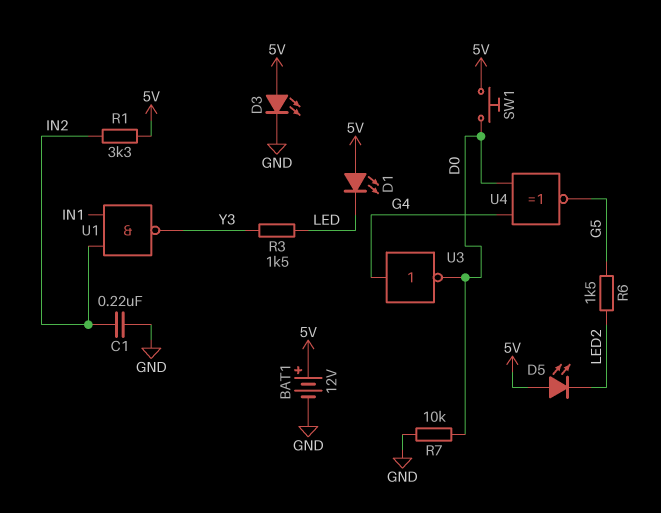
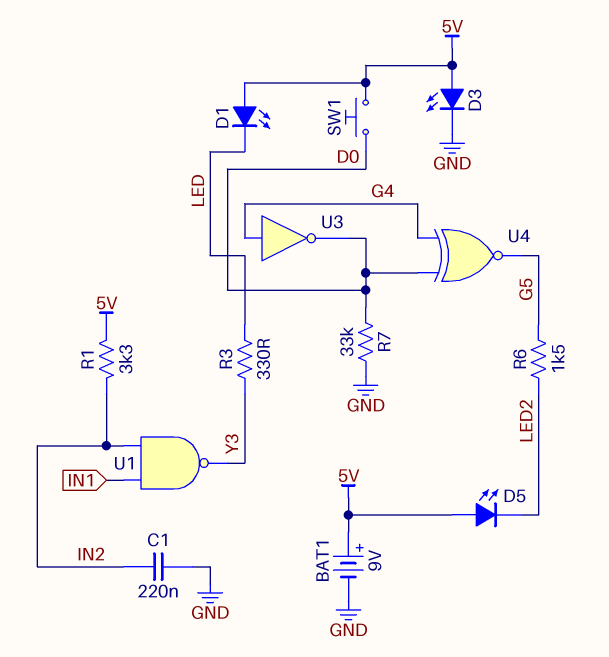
BAT1: 12V (plus 5V, minus GND) -> 9V (plus 5V, minus GND)
R3: 1.5k (LED, Y3) -> 330 (LED, Y3)
R7: 10k (D0, GND) -> 33k (D0, GND)

